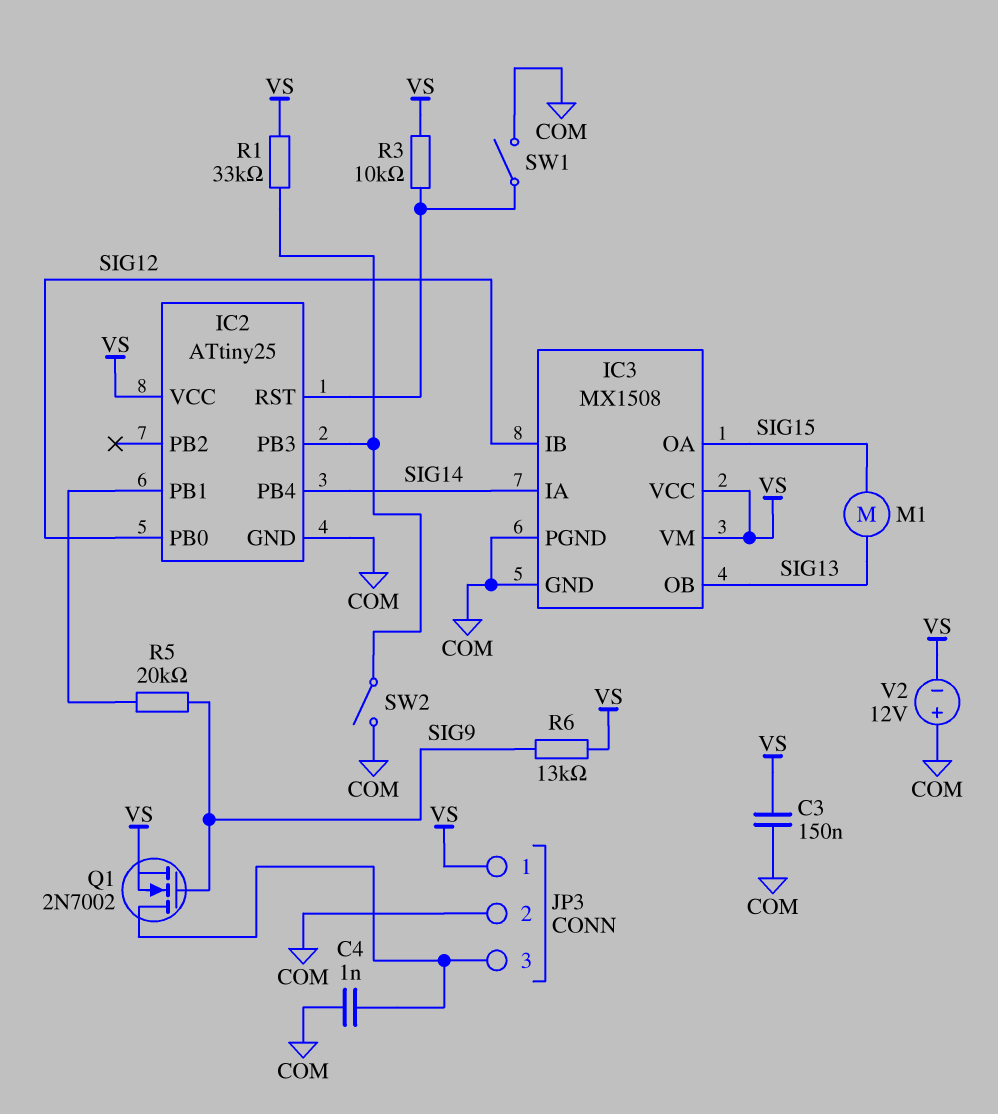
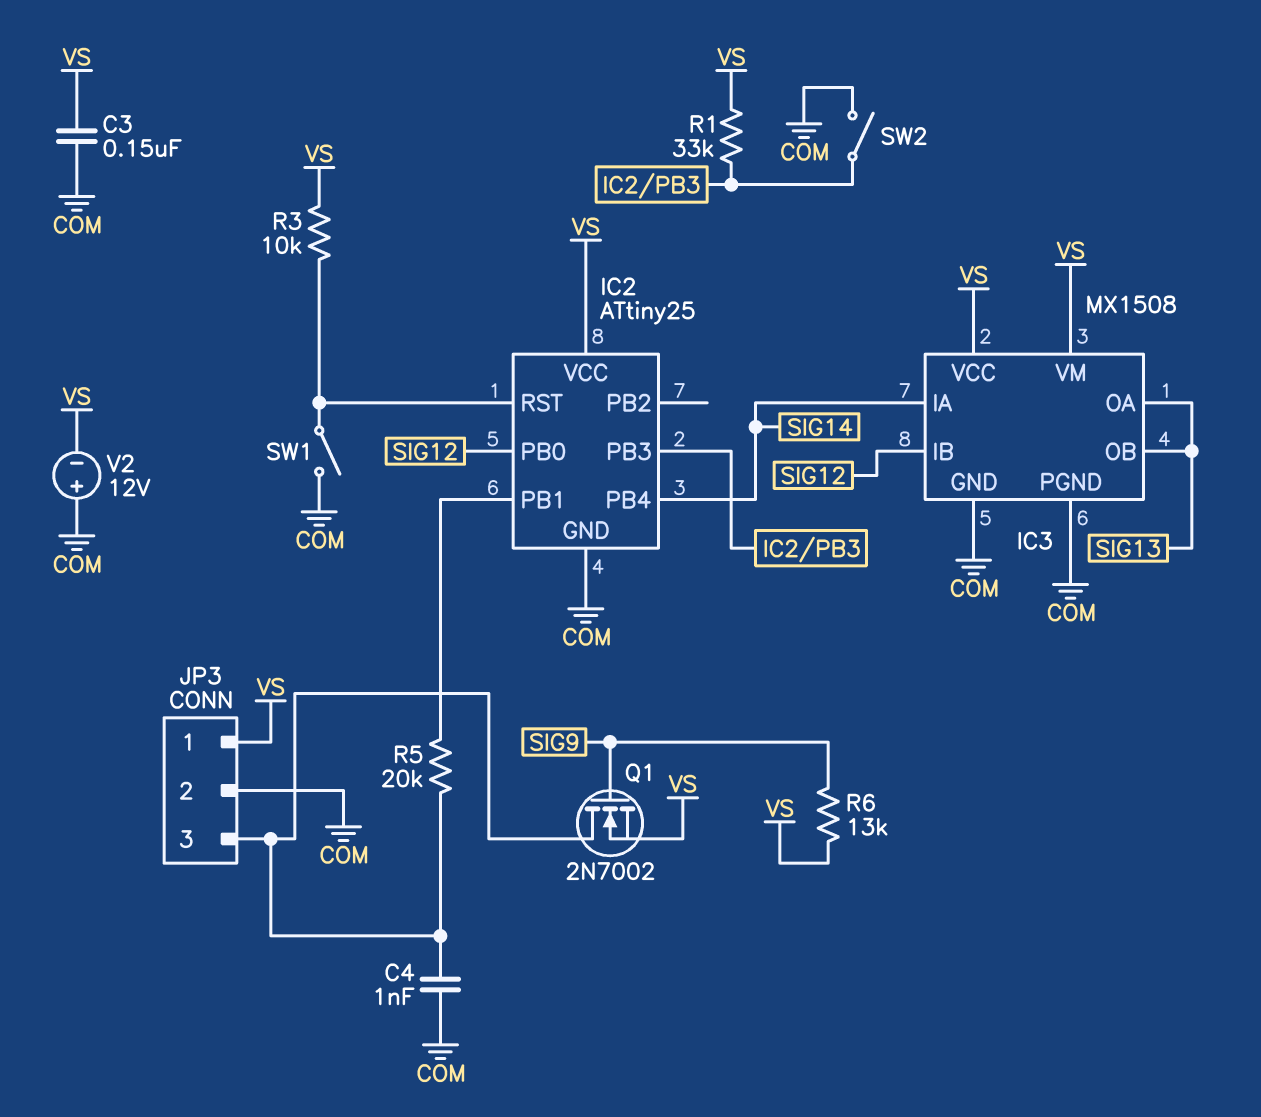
IC3 pin OA: SIG15 -> SIG13
M1: motor (SIG13, SIG15) -> none
R5: 20k (IC2/PB1, SIG9) -> 20k (IC2/PB1, JP3/3)

